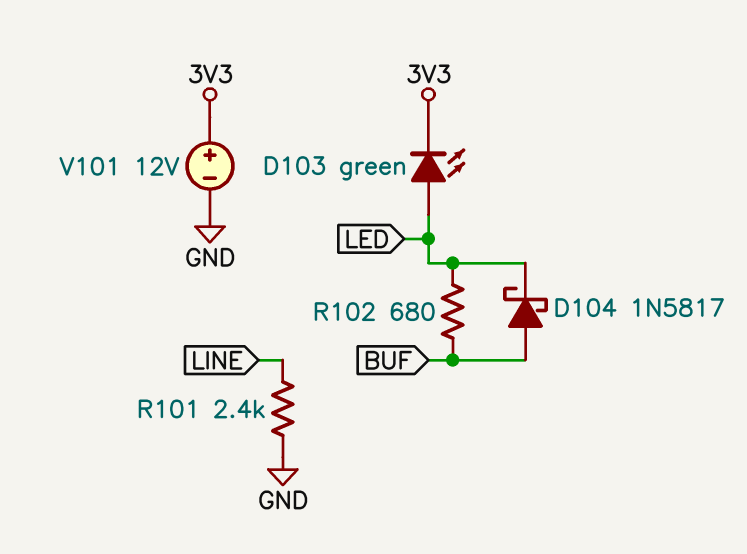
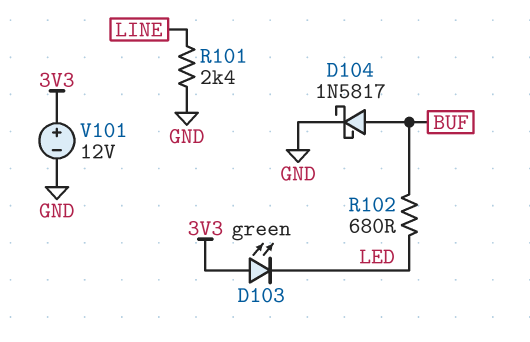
D103: LED green (A LED, K 3V3) -> LED green (A 3V3, K LED)
D104: schottky 1N5817 (A BUF, K LED) -> schottky 1N5817 (A BUF, K GND)

